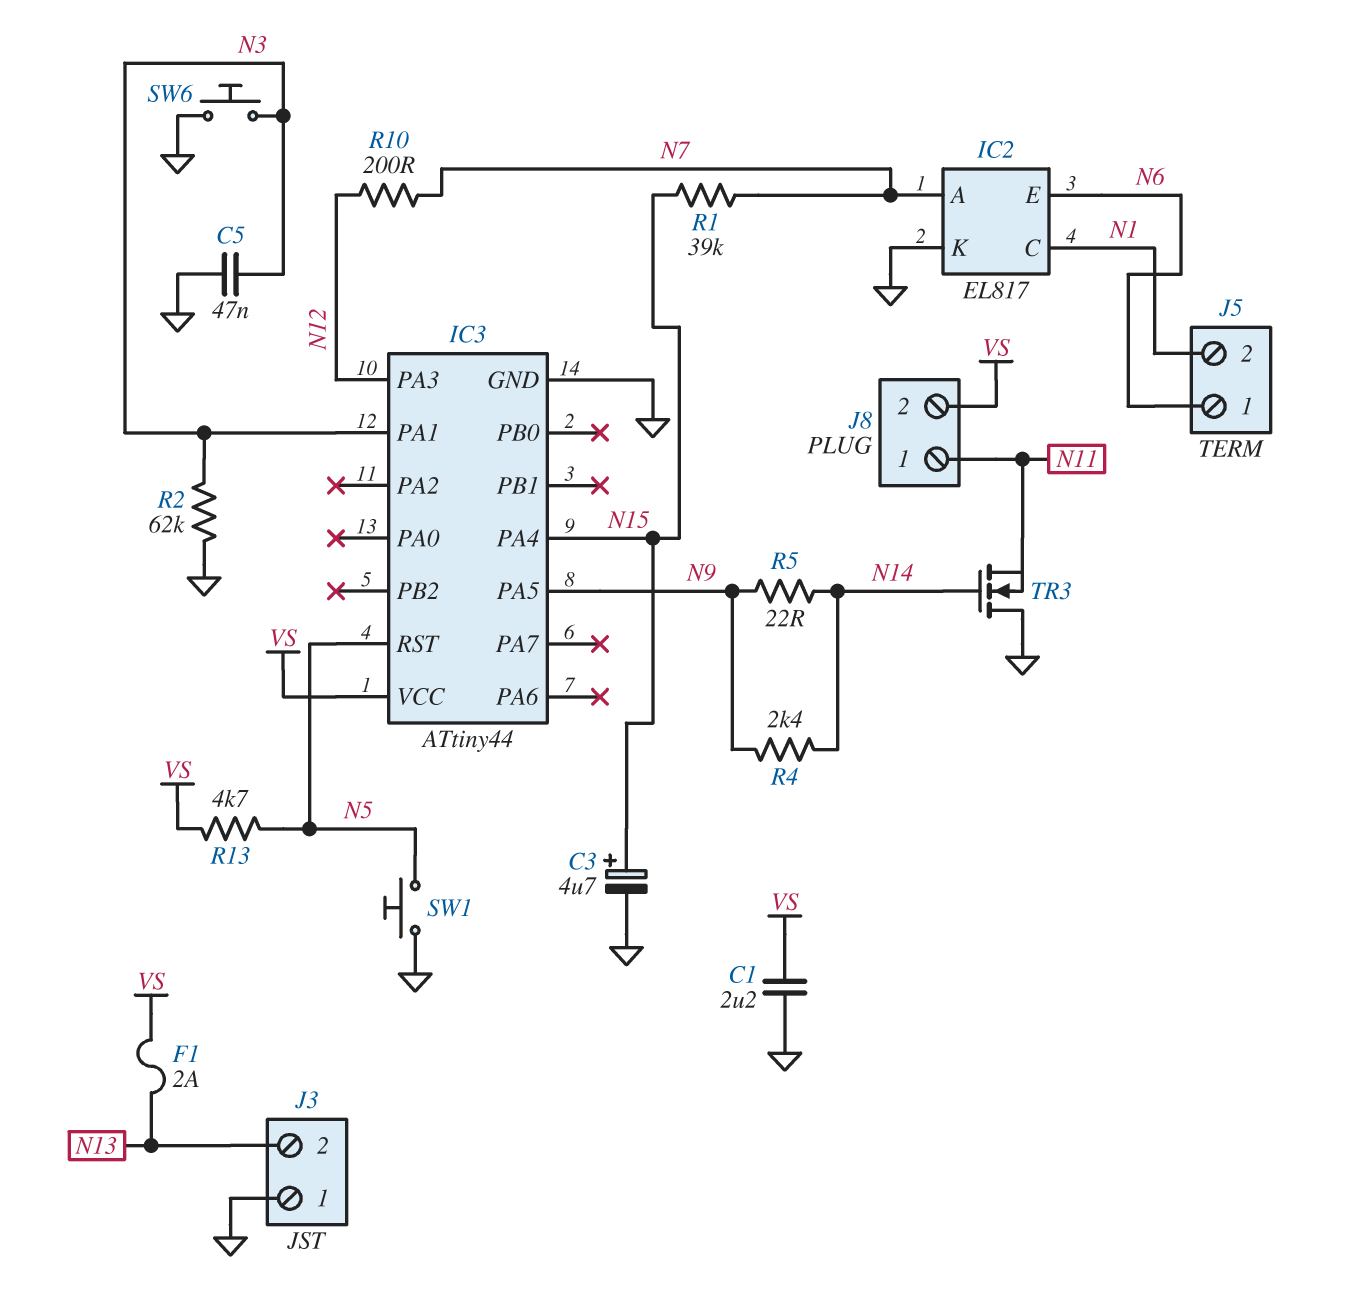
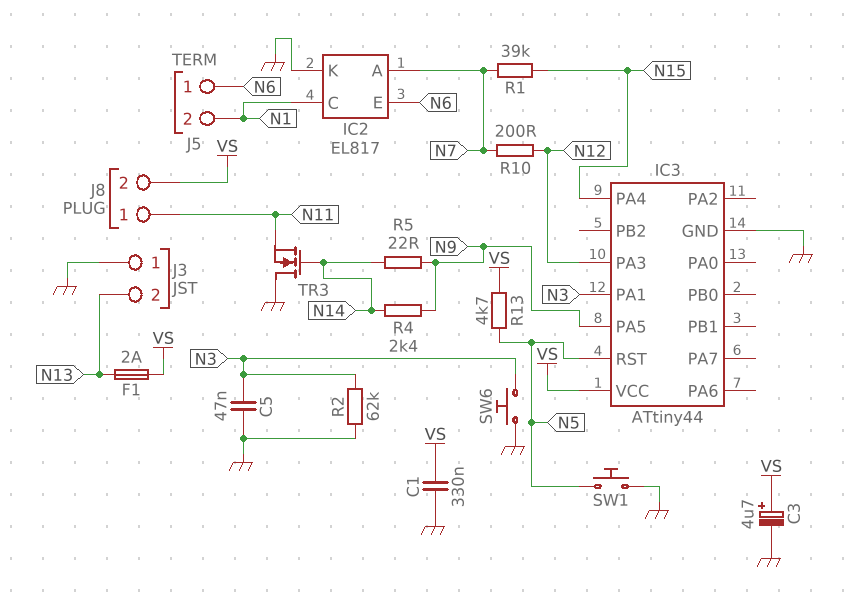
C1: 2.2uF (GND, VS) -> 330nF (GND, VS)
C3: 4.7uF (plus N15, minus GND) -> 4.7uF (plus VS, minus GND)

